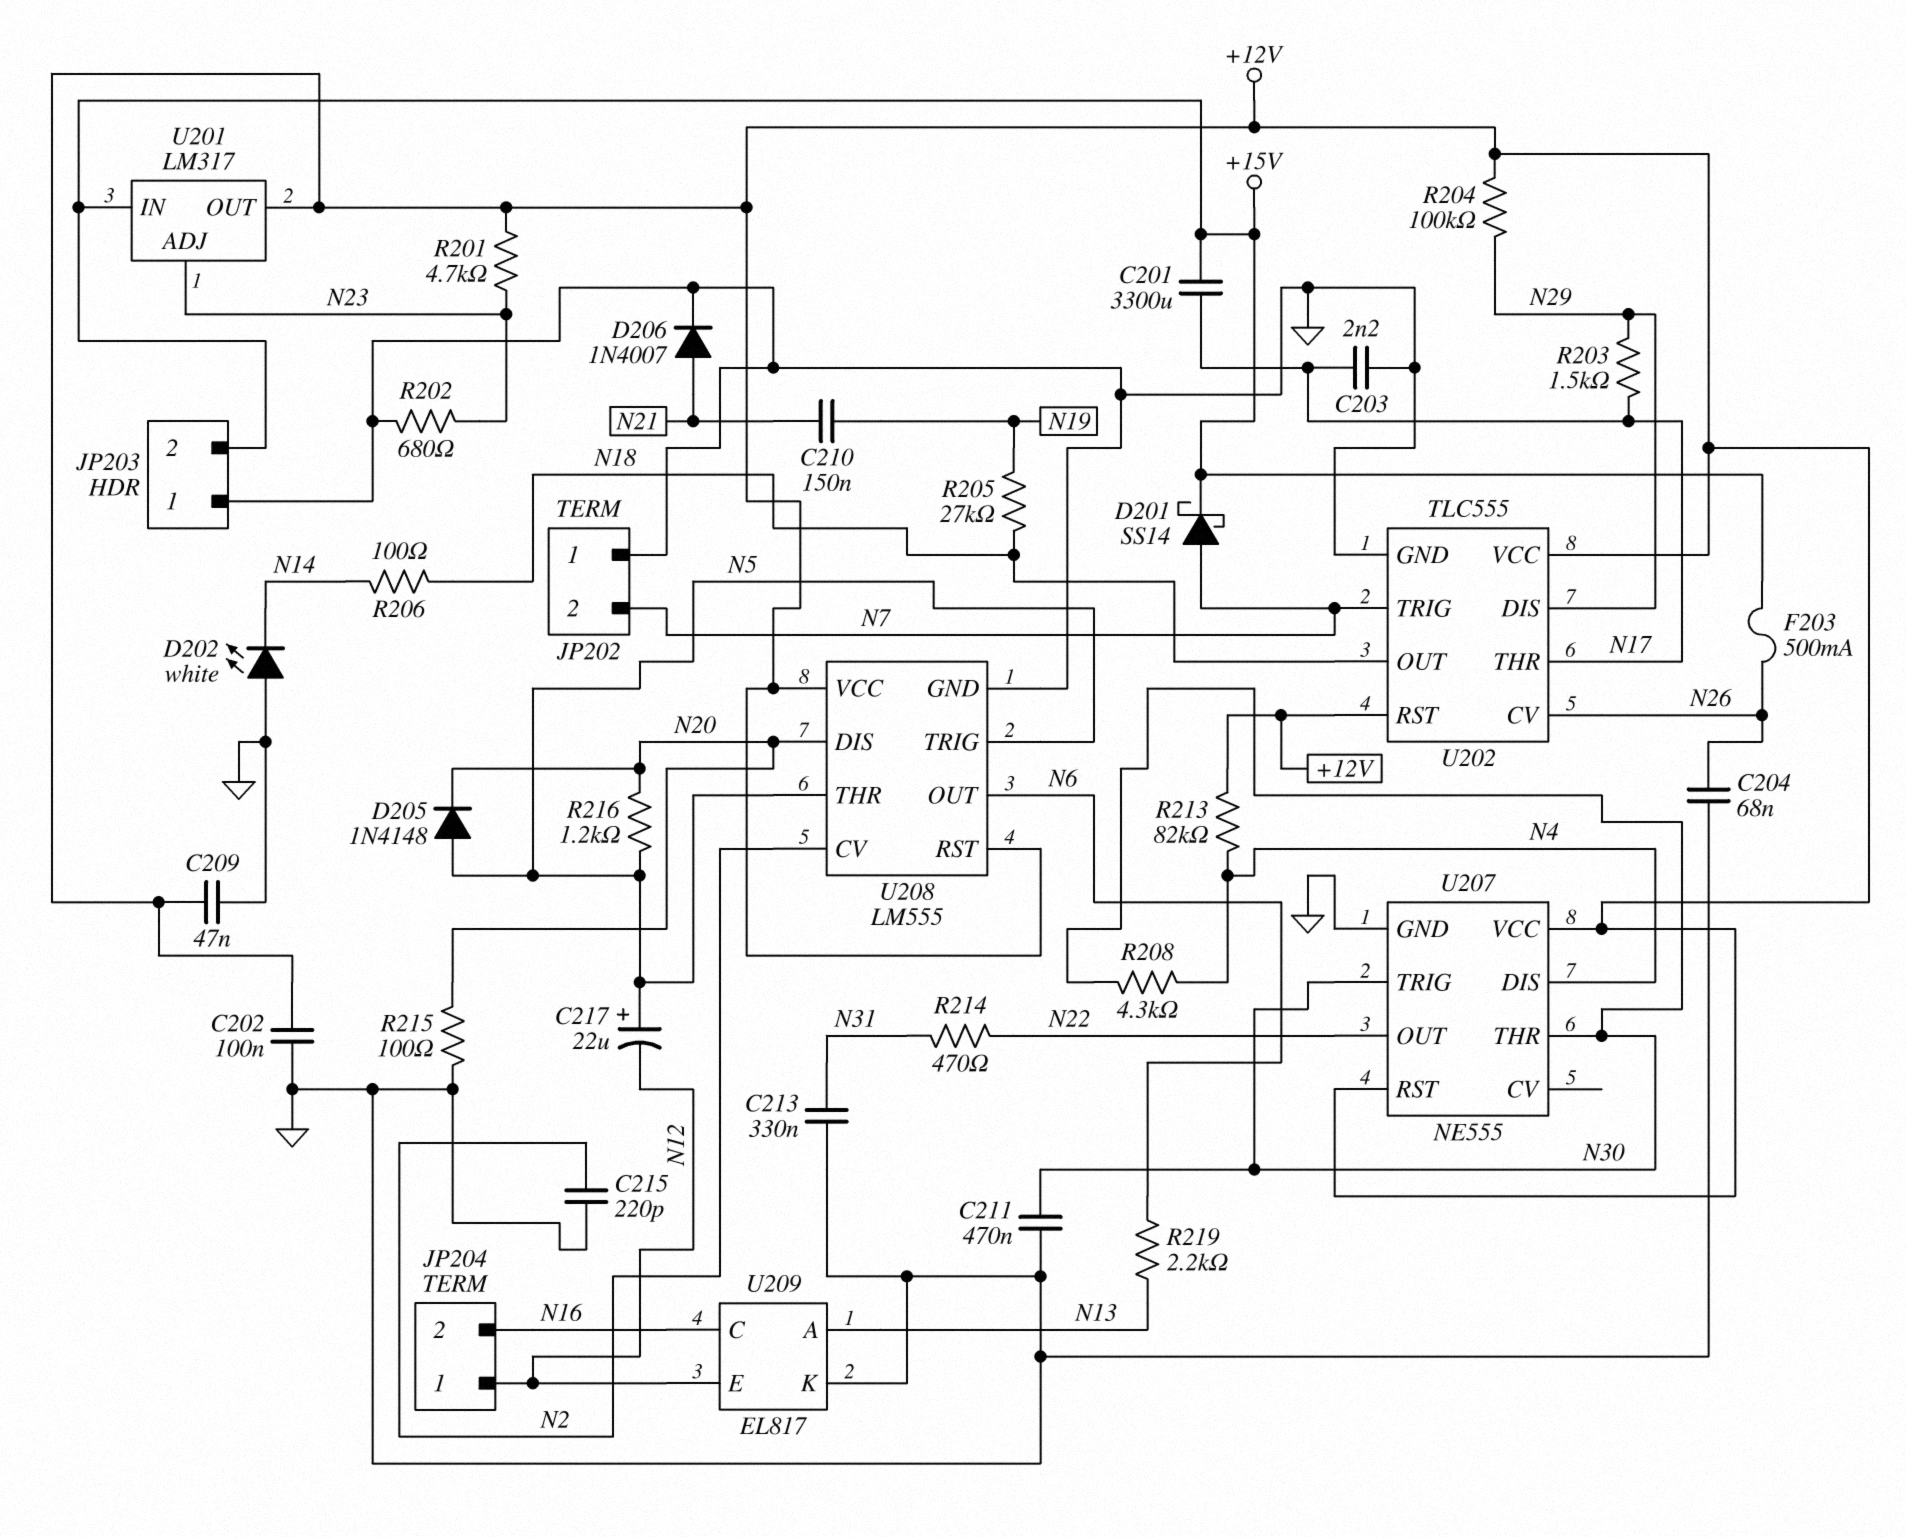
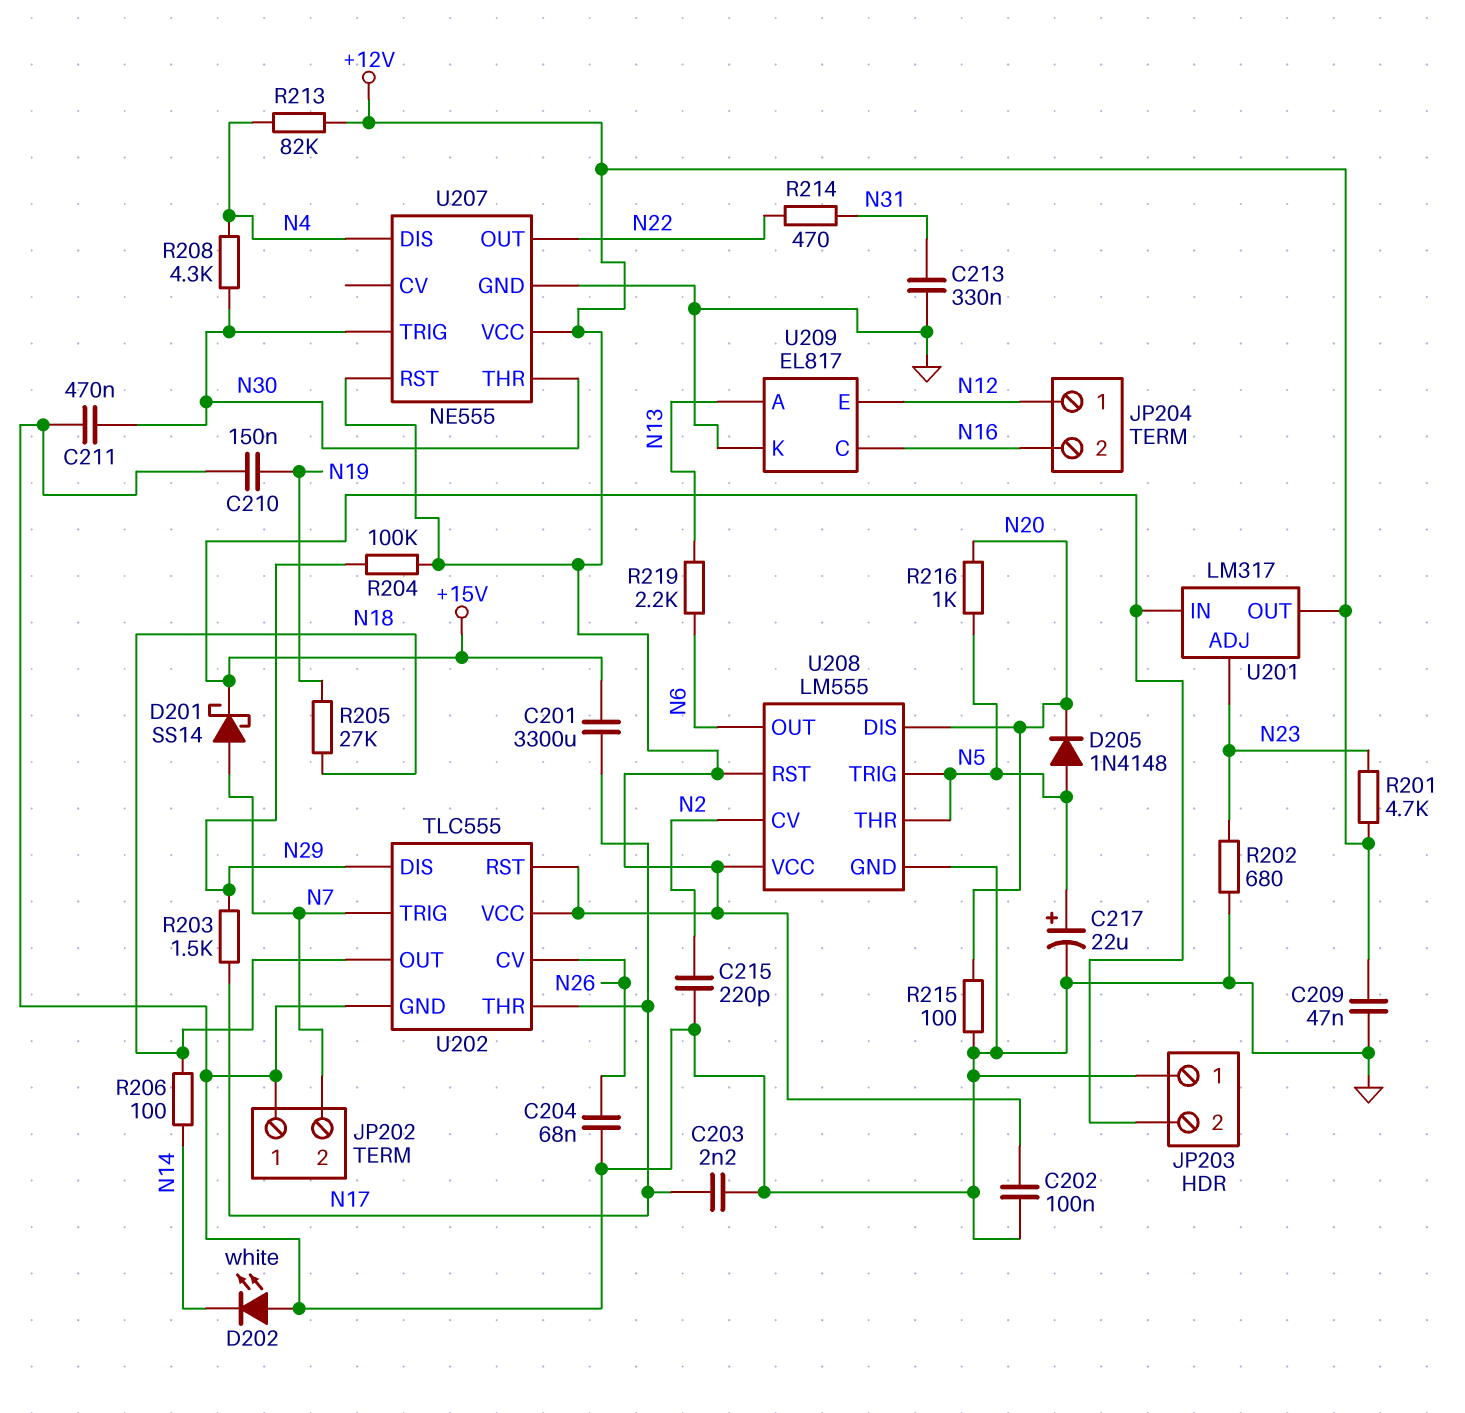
C210: 150nF (N19, N21) -> 150nF (GND, N19)
C217: 22uF (plus N5, minus N12) -> 22uF (plus N5, minus GND)
D206: diode 1N4007 (A N21, K GND) -> none
F203: 500mA (+15V, N26) -> none
R216: 1.2k (N5, N20) -> 1k (N5, N20)

